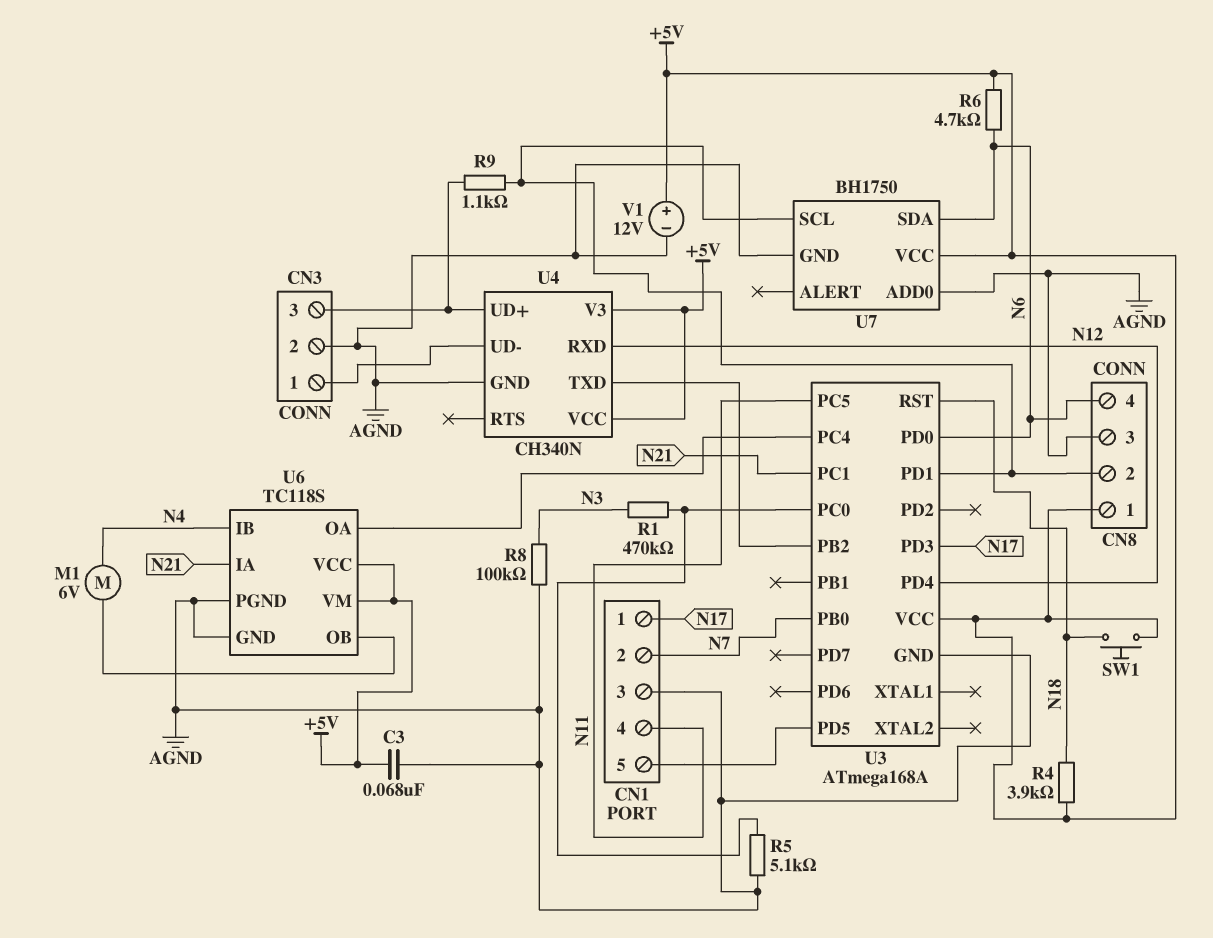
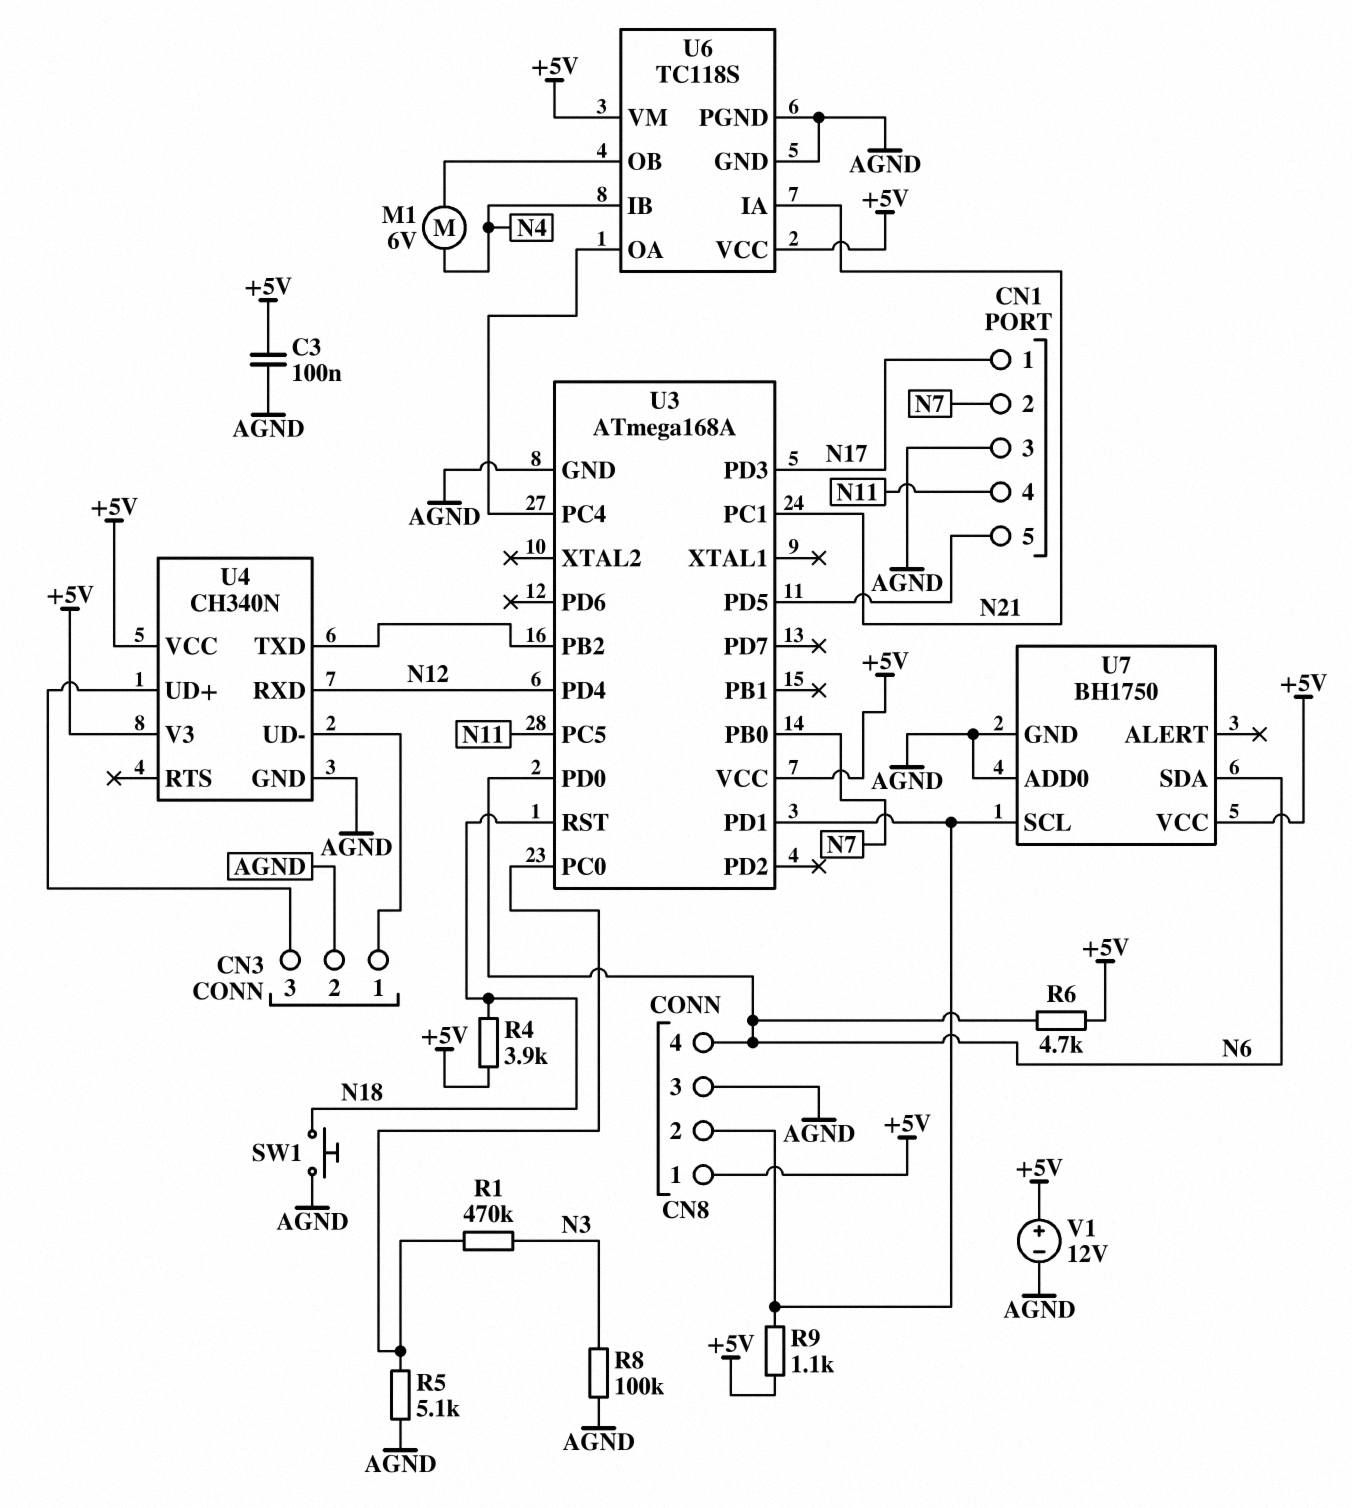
C3: 68nF (+5V, AGND) -> 100nF (+5V, AGND)
R9: 1.1k (CN3/3, CN8/2) -> 1.1k (+5V, CN8/2)
SW1: button (+5V, N18) -> button (AGND, N18)

